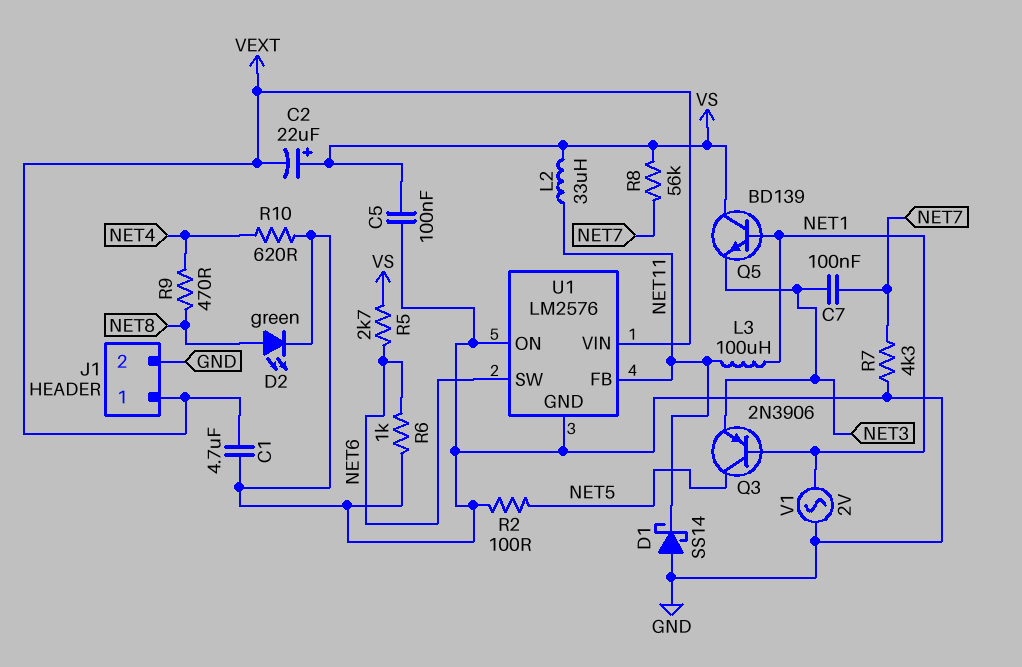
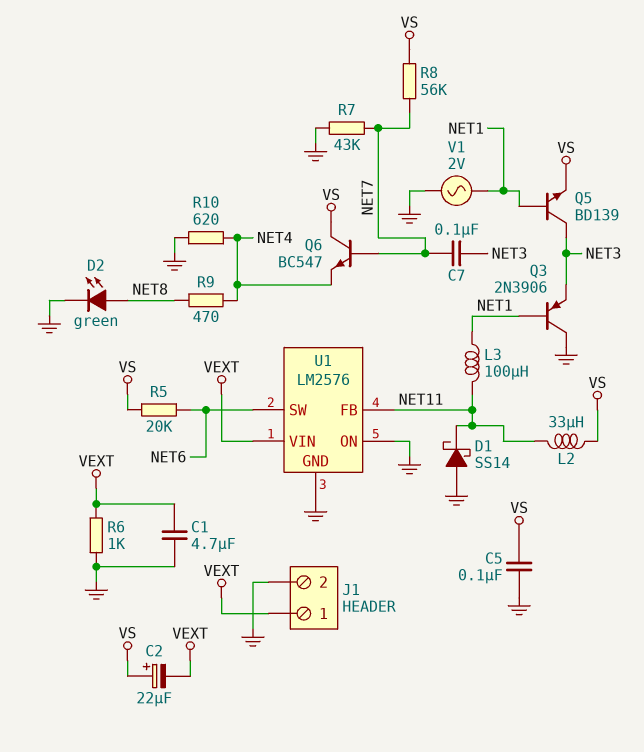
Q3: PNP 2N3906 (B NET1, C NET5, E NET3) -> PNP 2N3906 (B NET1, C GND, E NET3)
Q5: NPN BD139 (B NET1, C VS, E NET3) -> NPN BD139 (B NET1, C NET3, E VS)
Q6: none -> NPN BC547 (B NET7, C VS, E NET4)
R2: 100 (GND, NET5) -> none
R5: 2.7k (NET6, VS) -> 20k (NET6, VS)
R6: 1k (GND, NET6) -> 1k (GND, VEXT)
R7: 4.3k (GND, NET7) -> 43k (GND, NET7)

